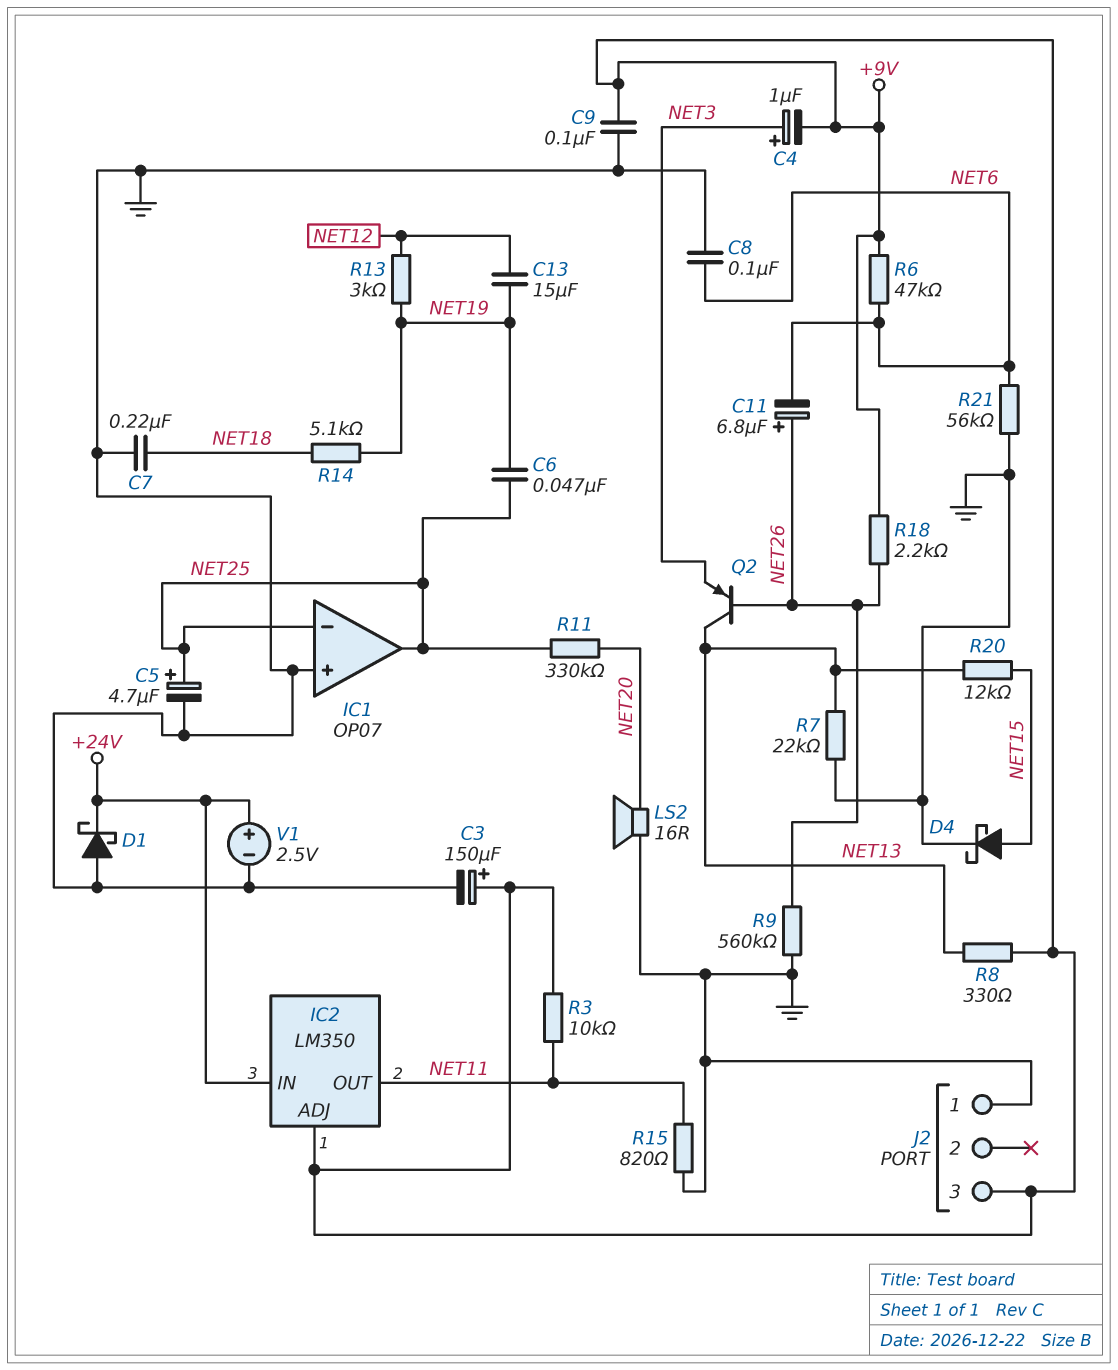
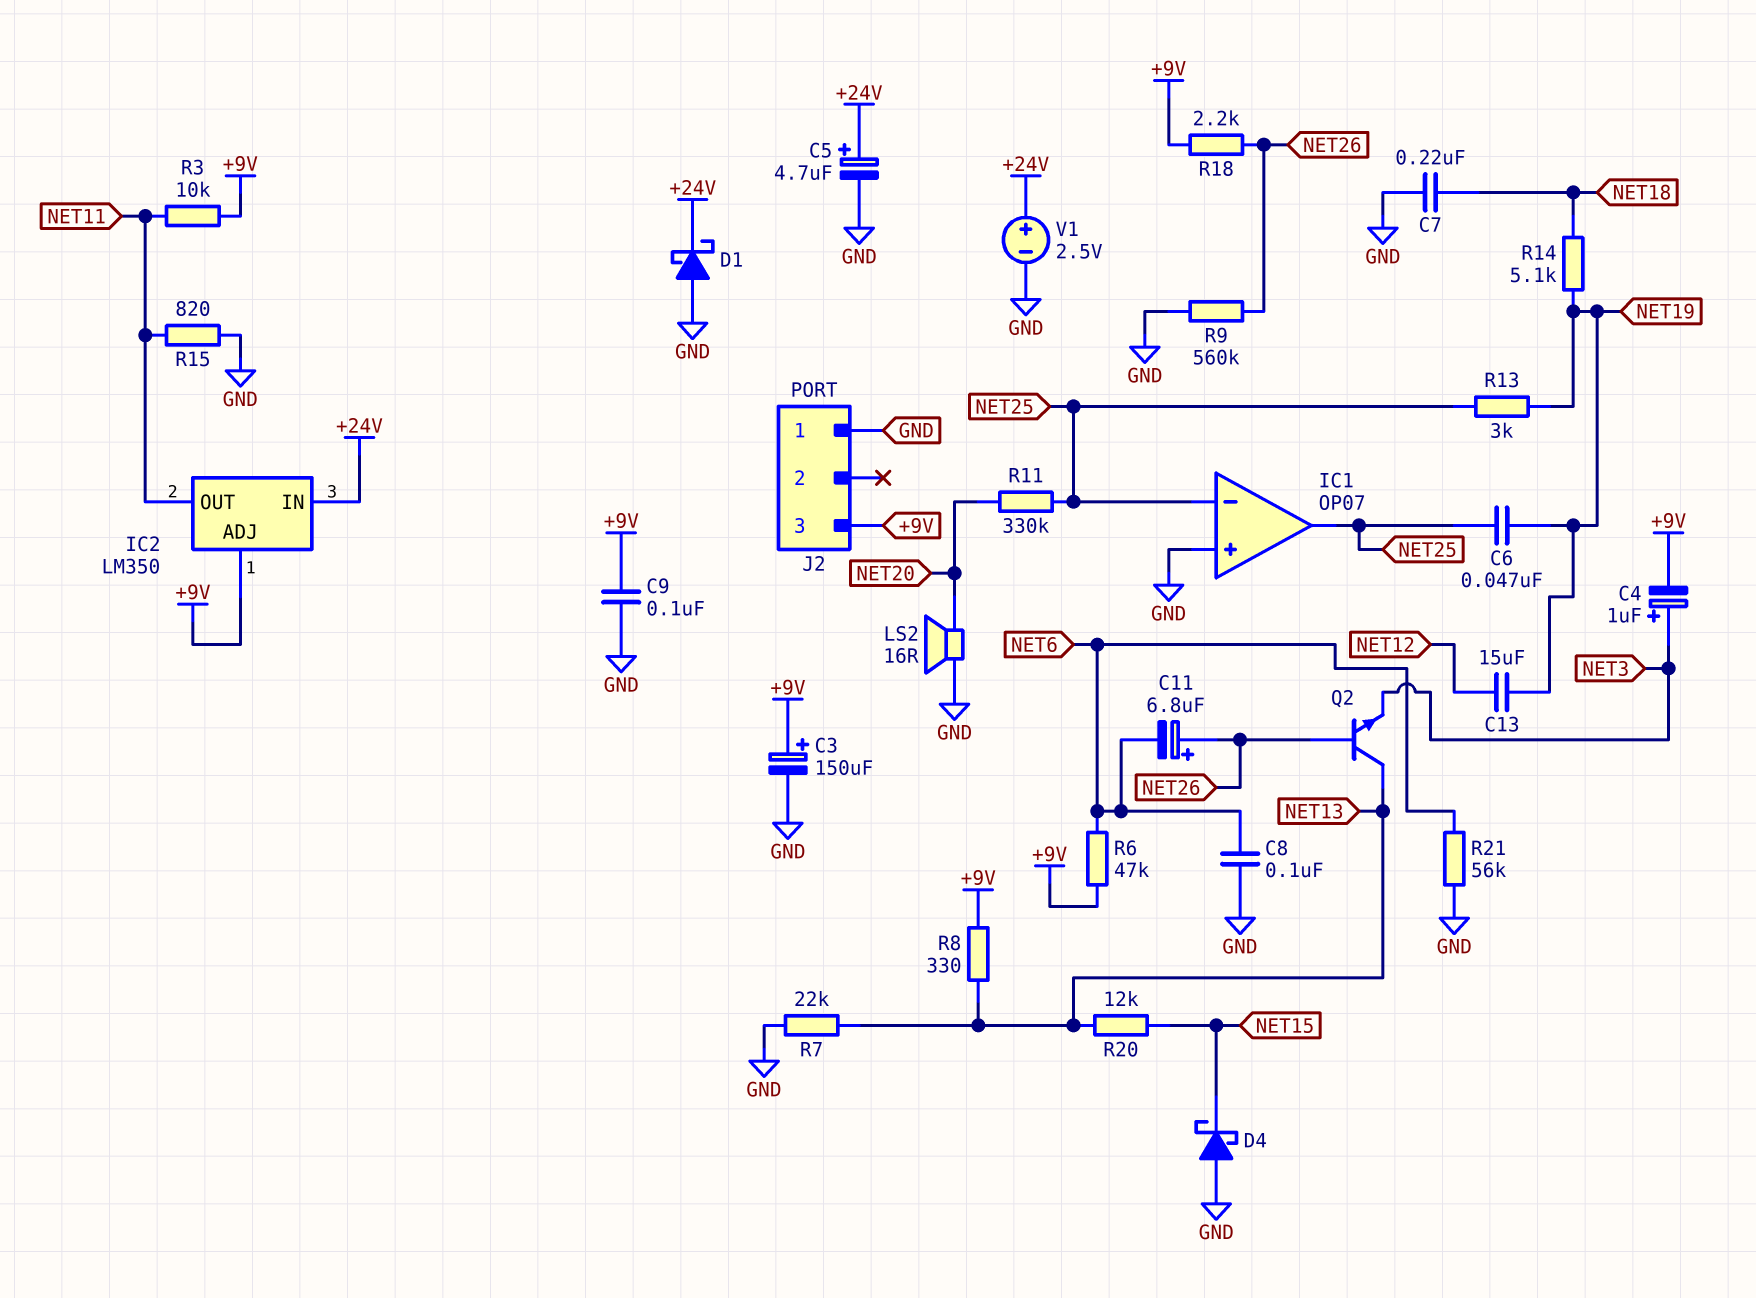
C5: 4.7uF (plus NET25, minus GND) -> 4.7uF (plus +24V, minus GND)
D4: schottky (A NET15, K GND) -> schottky (A GND, K NET15)
Q2: PNP (B NET26, C NET13, E NET3) -> NPN (B NET26, C NET13, E NET3)
R13: 3k (NET12, NET19) -> 3k (NET19, NET25)

